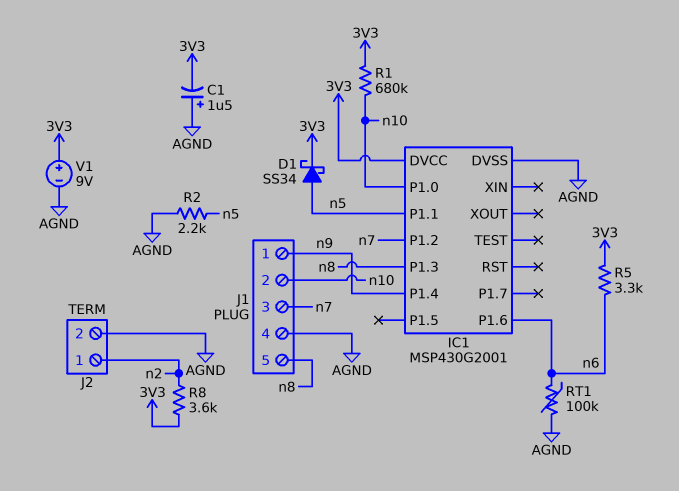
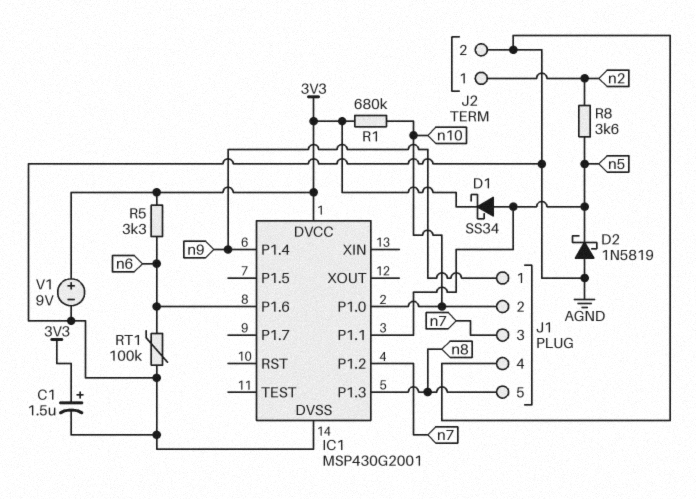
C1: 1.5uF (plus AGND, minus 3V3) -> 1.5uF (plus 3V3, minus AGND)
D2: none -> schottky 1N5819 (A AGND, K n5)
R2: 2.2k (AGND, n5) -> none
R8: 3.6k (3V3, n2) -> 3.6k (n2, n5)

